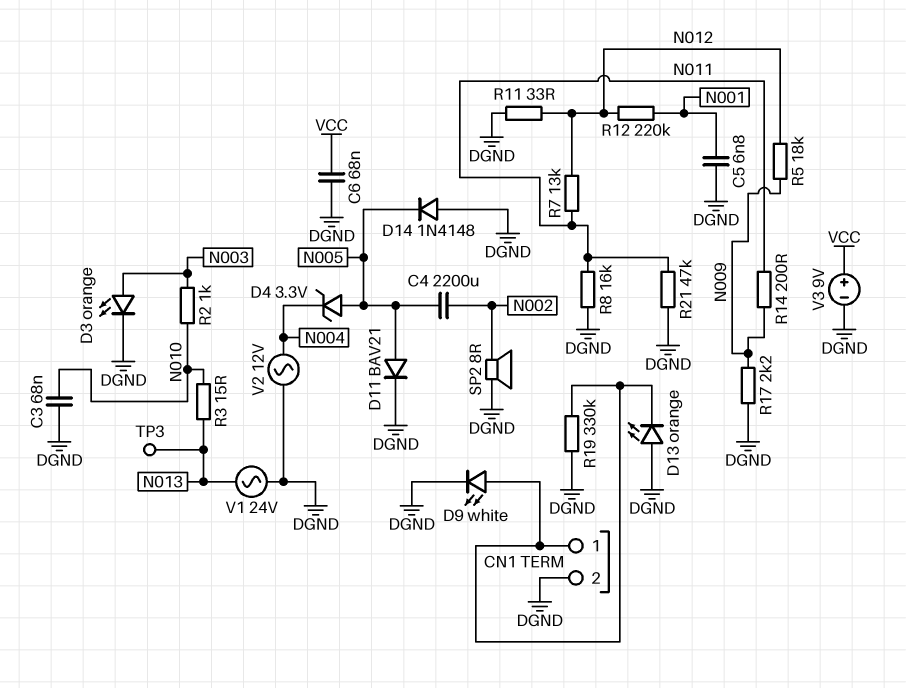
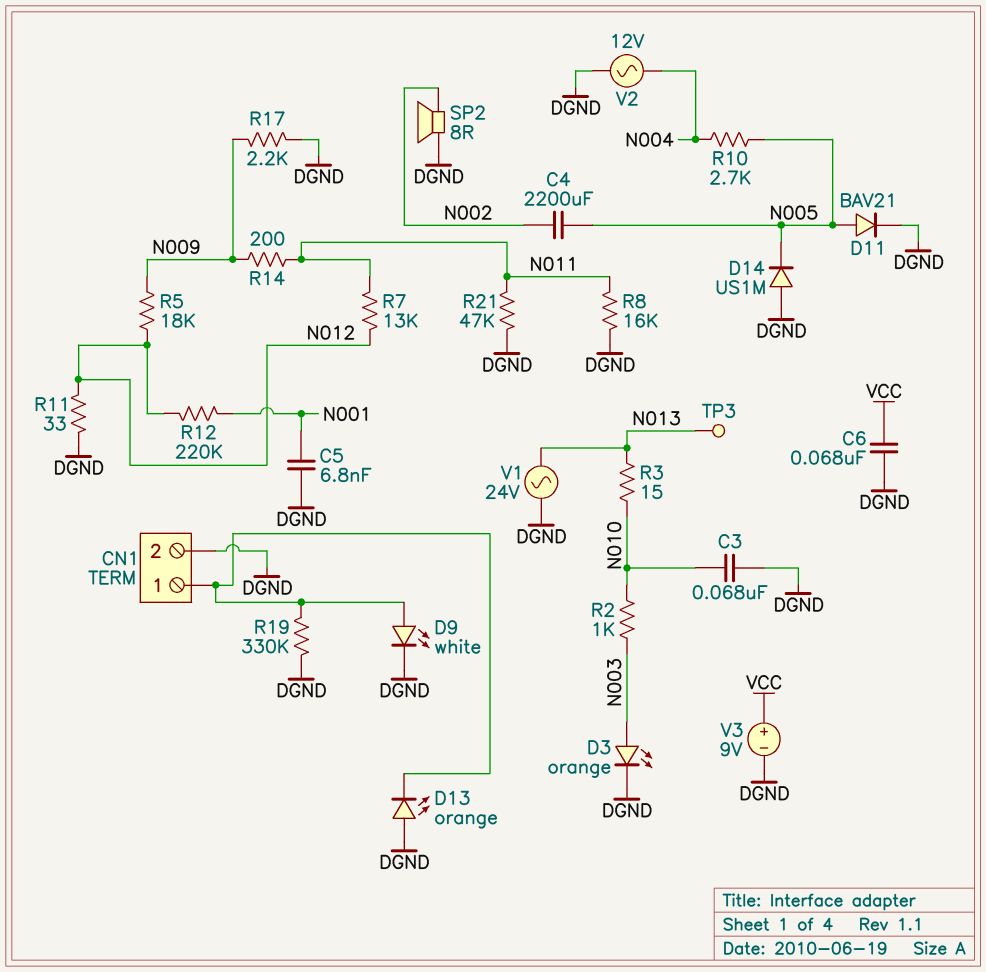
D4: zener 3.3V (A N005, K N004) -> none
D14: diode 1N4148 (A DGND, K N005) -> diode US1M (A DGND, K N005)
R10: none -> 2.7k (N004, N005)

